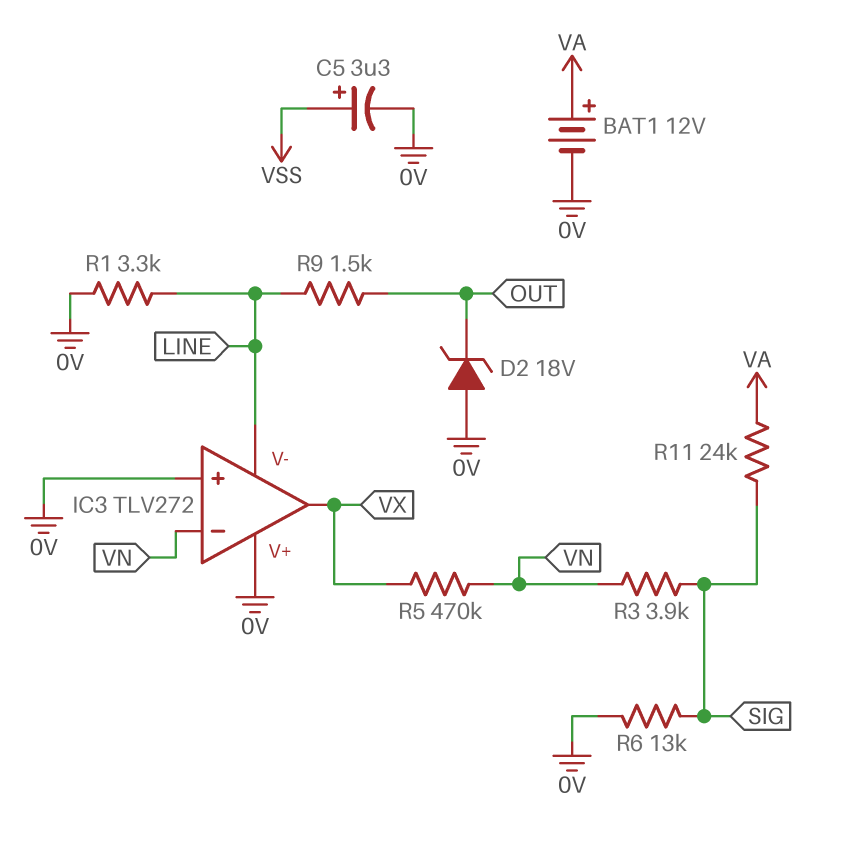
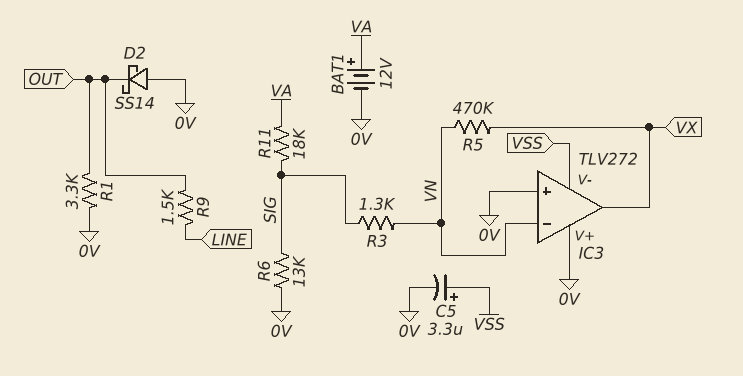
D2: zener 18V (A 0V, K OUT) -> schottky SS14 (A 0V, K OUT)
IC3 pin V-: LINE -> VSS
R1: 3.3k (0V, LINE) -> 3.3k (0V, OUT)
R3: 3.9k (SIG, VN) -> 1.3k (SIG, VN)
R11: 24k (SIG, VA) -> 18k (SIG, VA)

